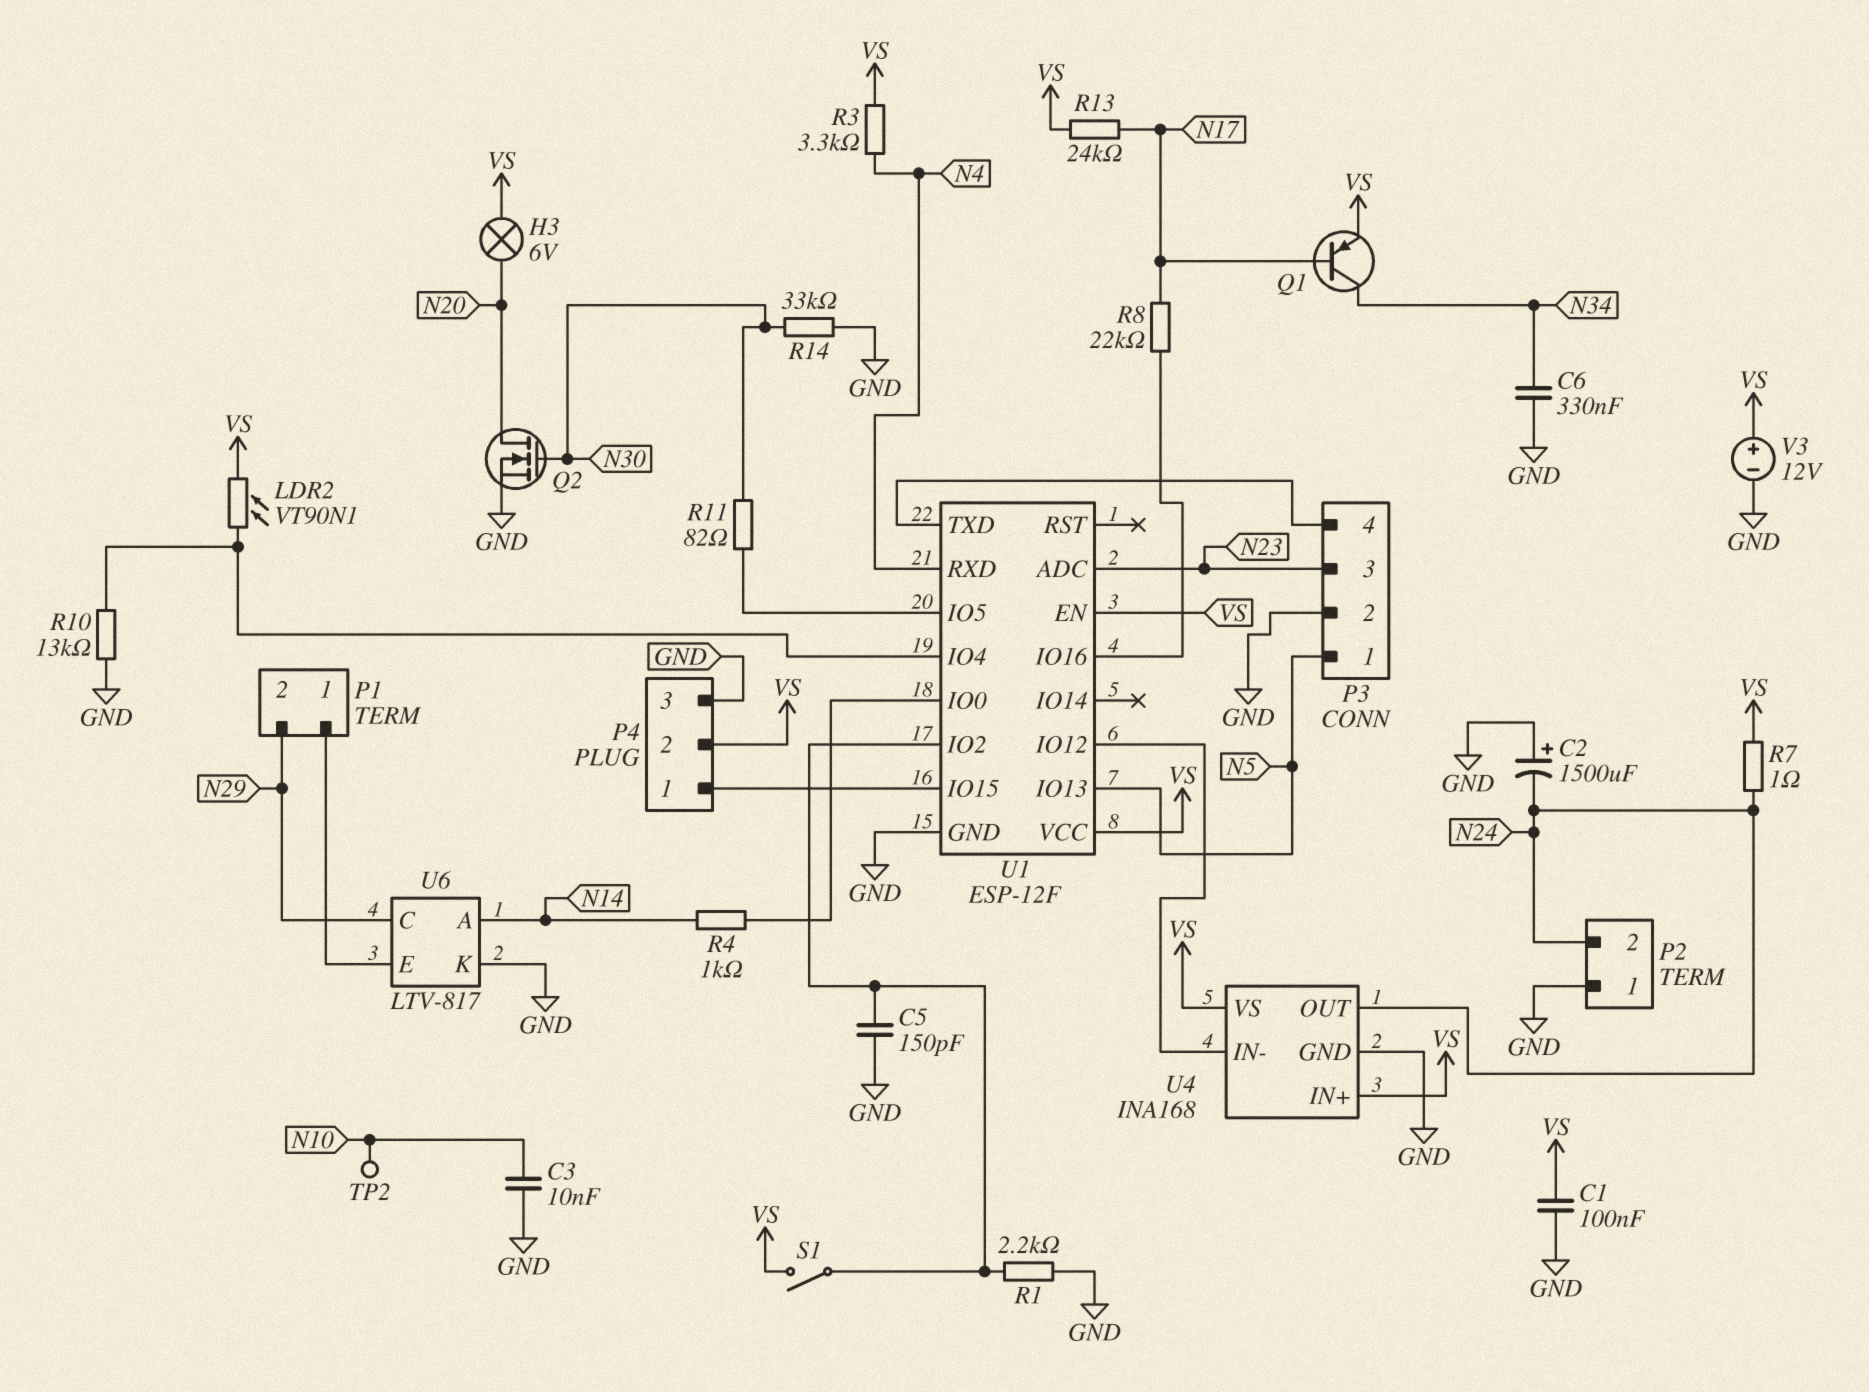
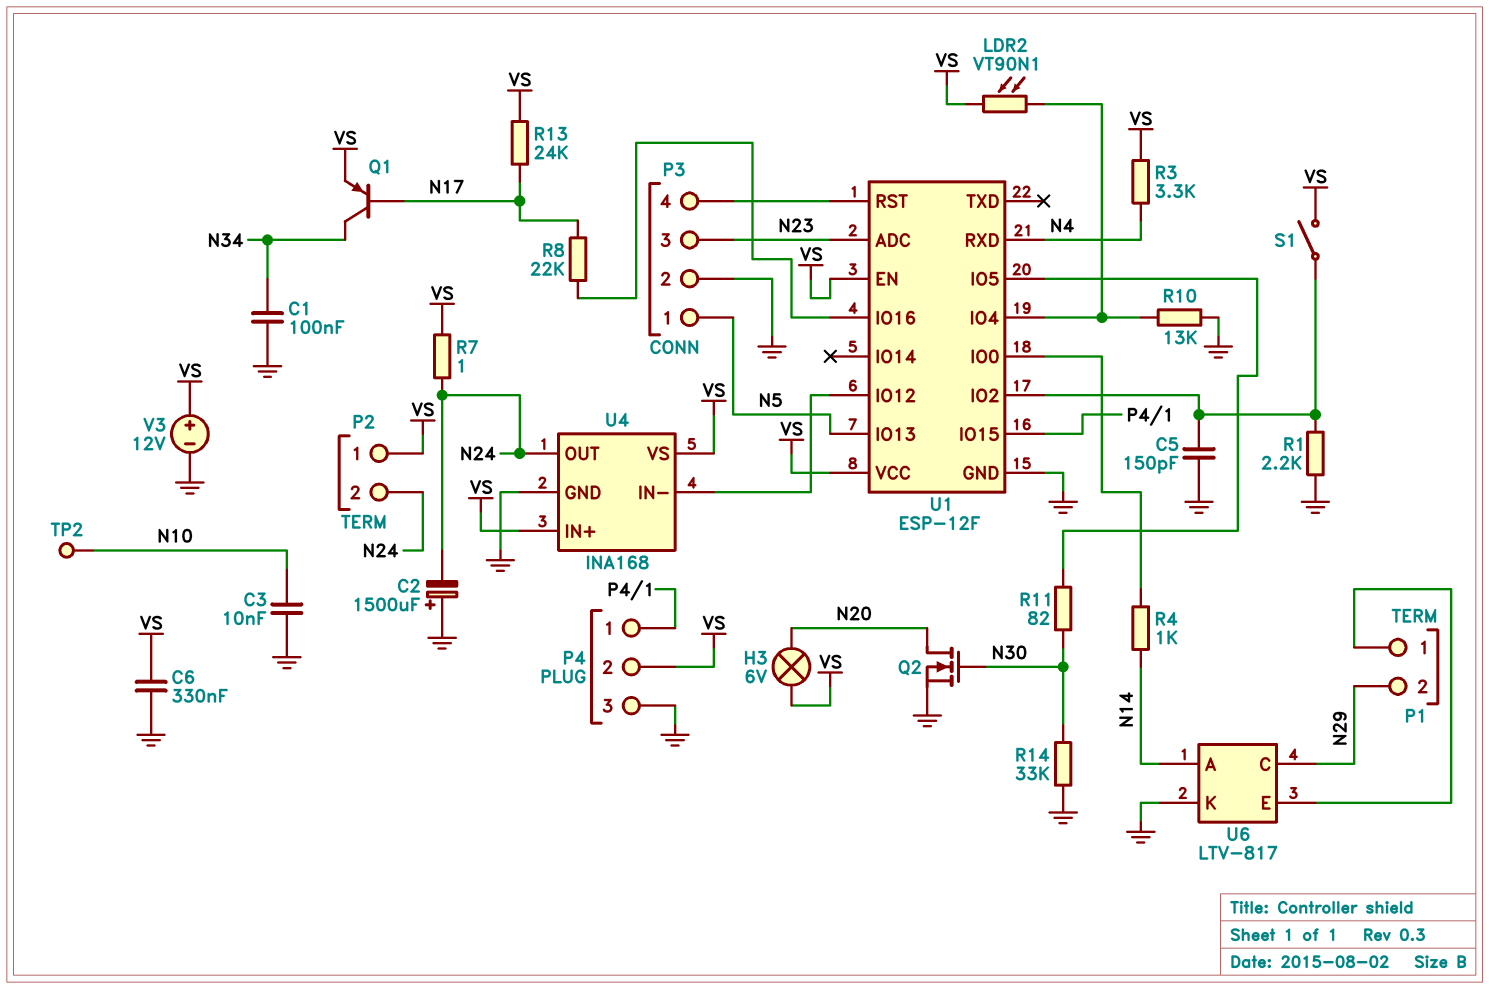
C1: 100nF (GND, VS) -> 100nF (GND, N34)
C6: 330nF (GND, N34) -> 330nF (GND, VS)
P2 pin 1: GND -> VS
U1 pin RST: none -> P3/4
U1 pin TXD: P3/4 -> none

